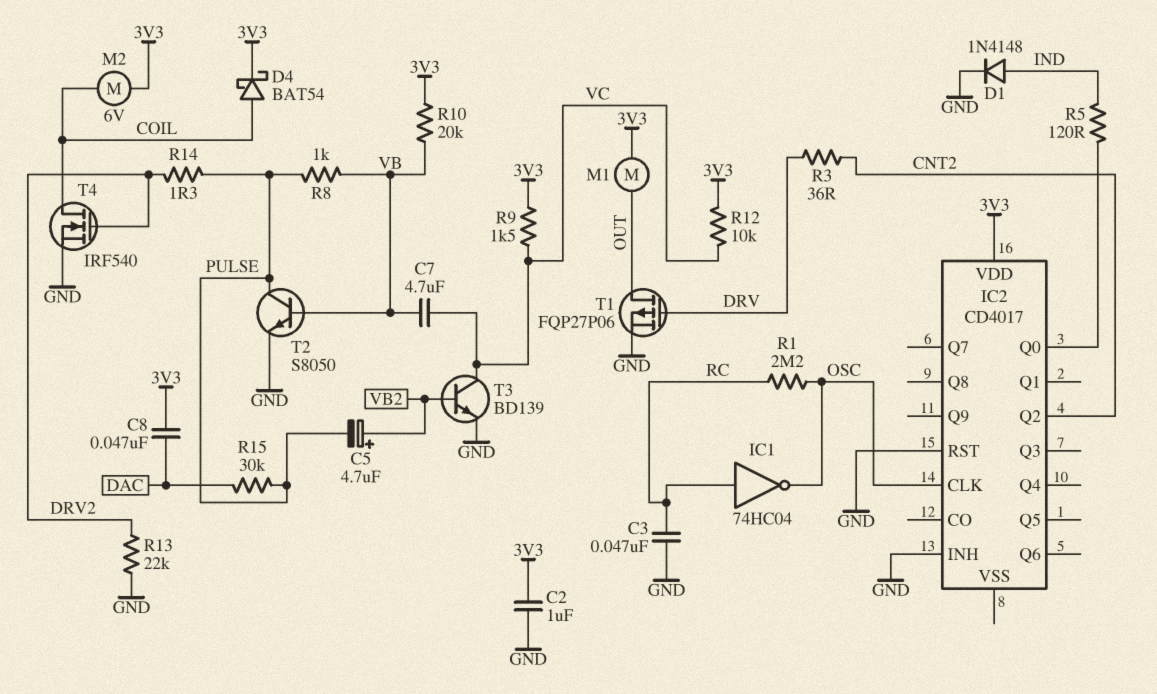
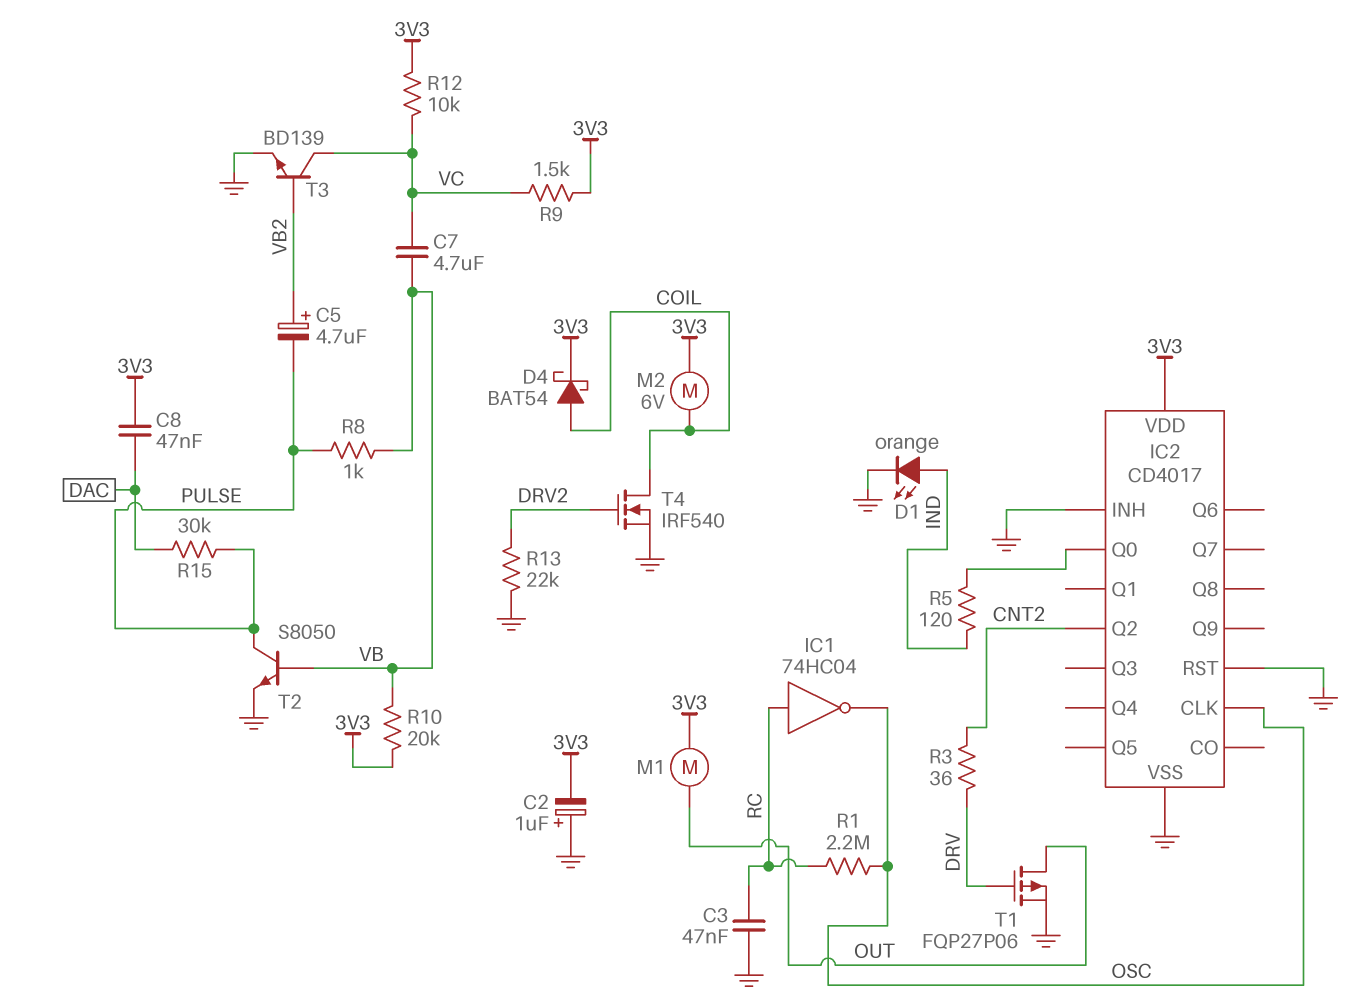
C2: 1uF (3V3, GND) -> 1uF (plus GND, minus 3V3)
D1: diode 1N4148 (A IND, K GND) -> LED orange (A IND, K GND)
IC2 pin VSS: none -> GND
R14: 1.3 (DRV2, PULSE) -> none

